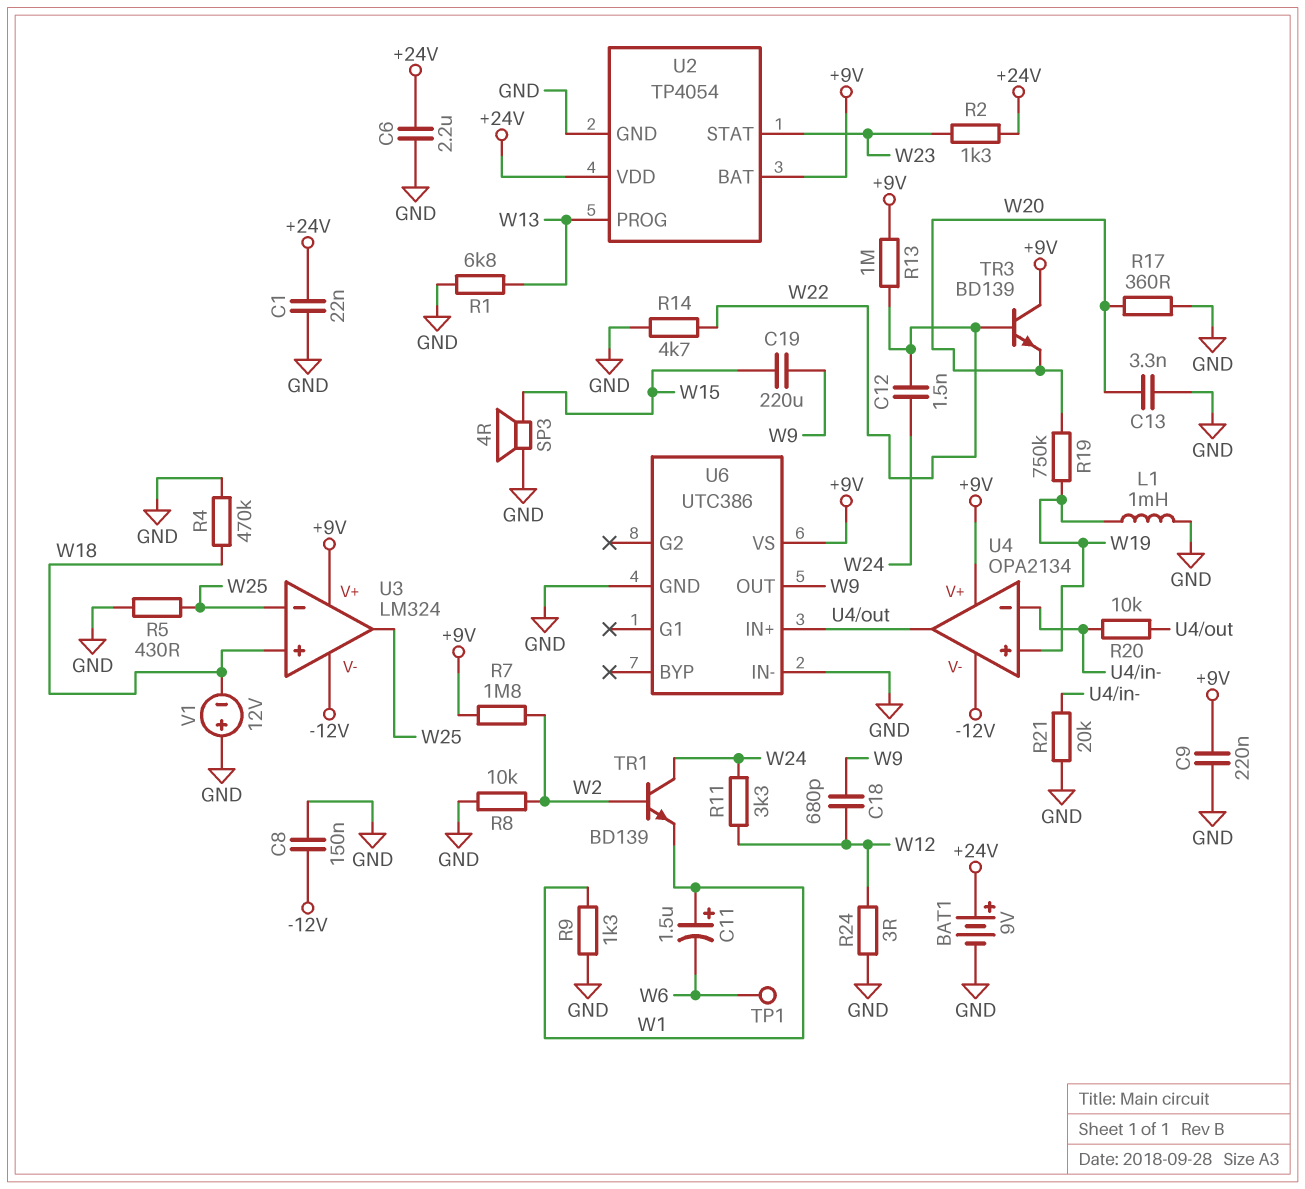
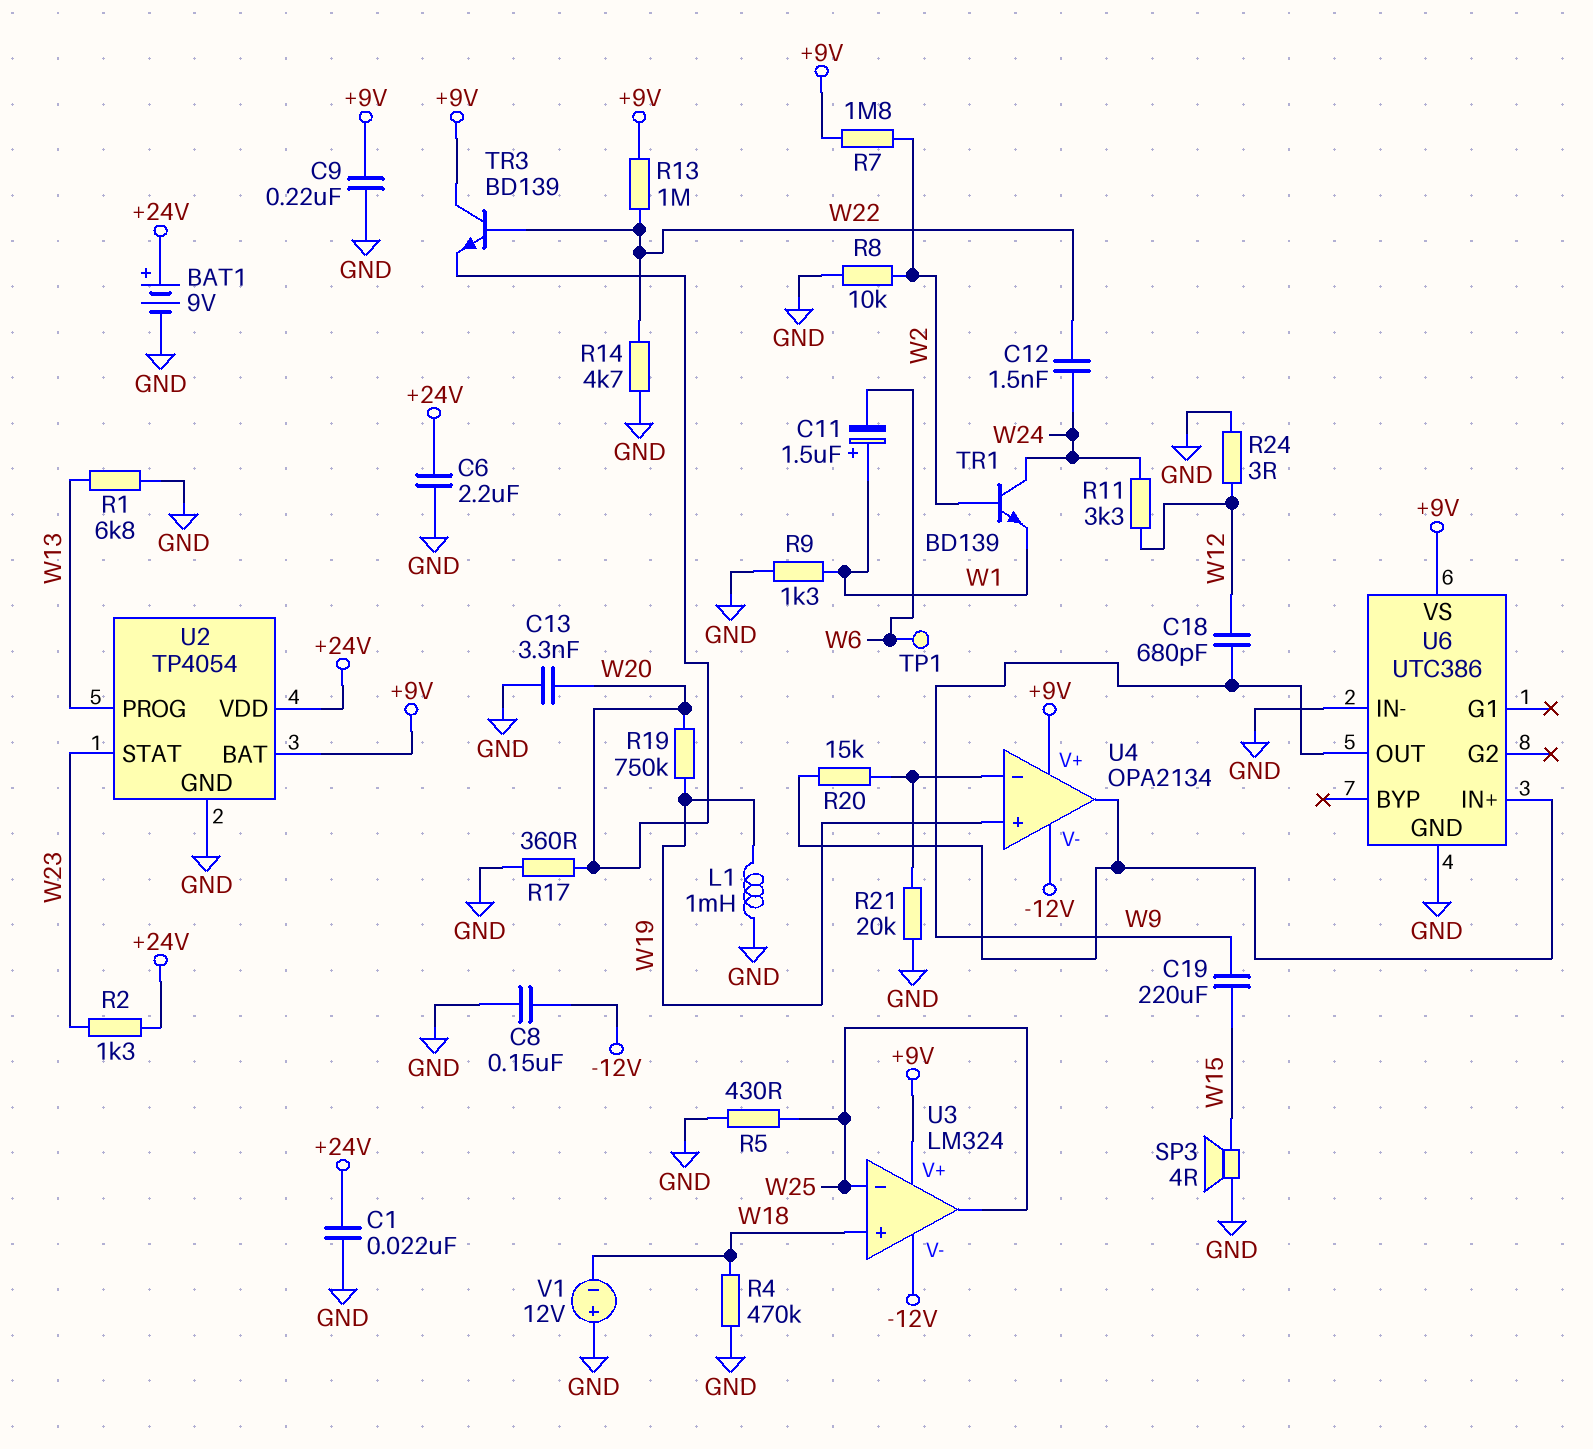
R20: 10k (U4/in-, U4/out) -> 15k (U4/in-, U4/out)

